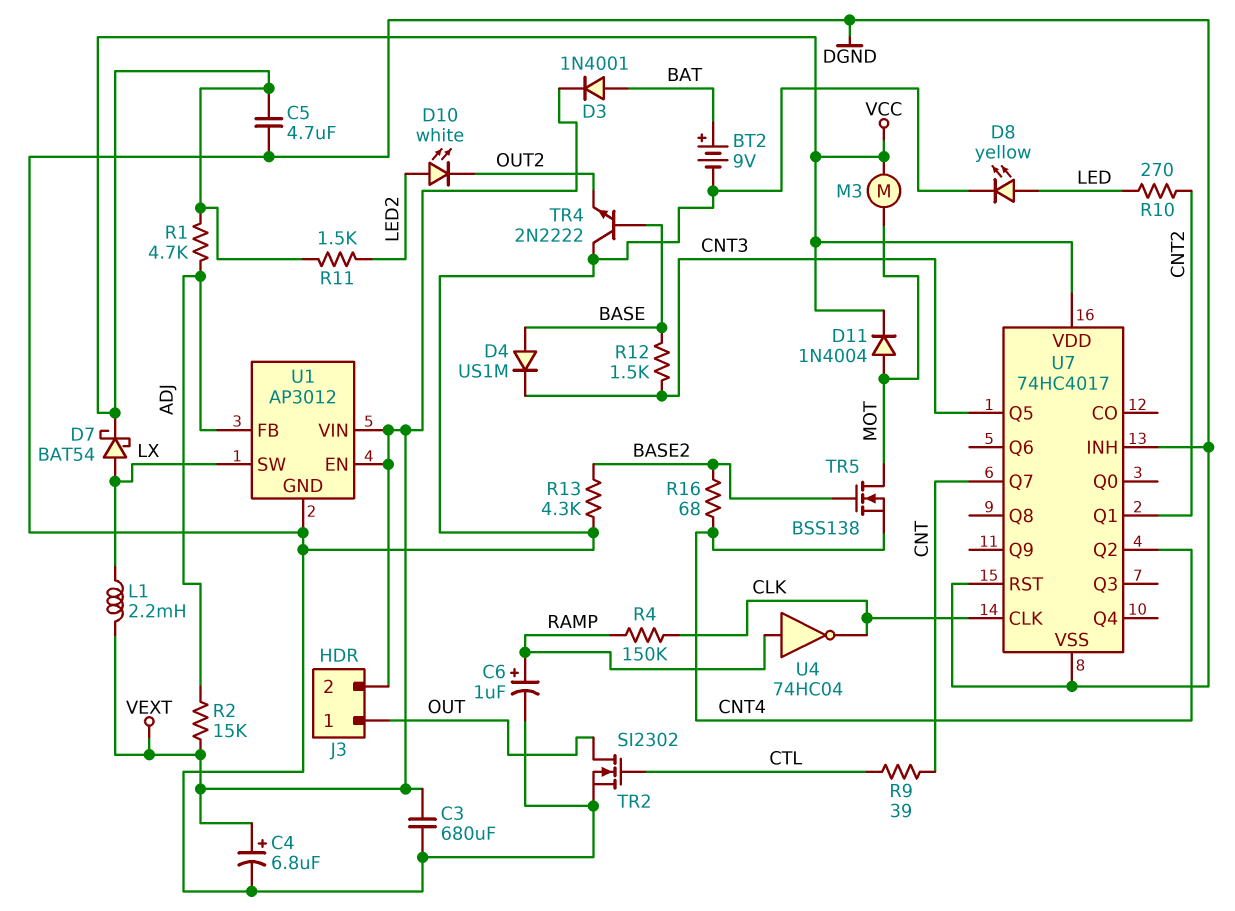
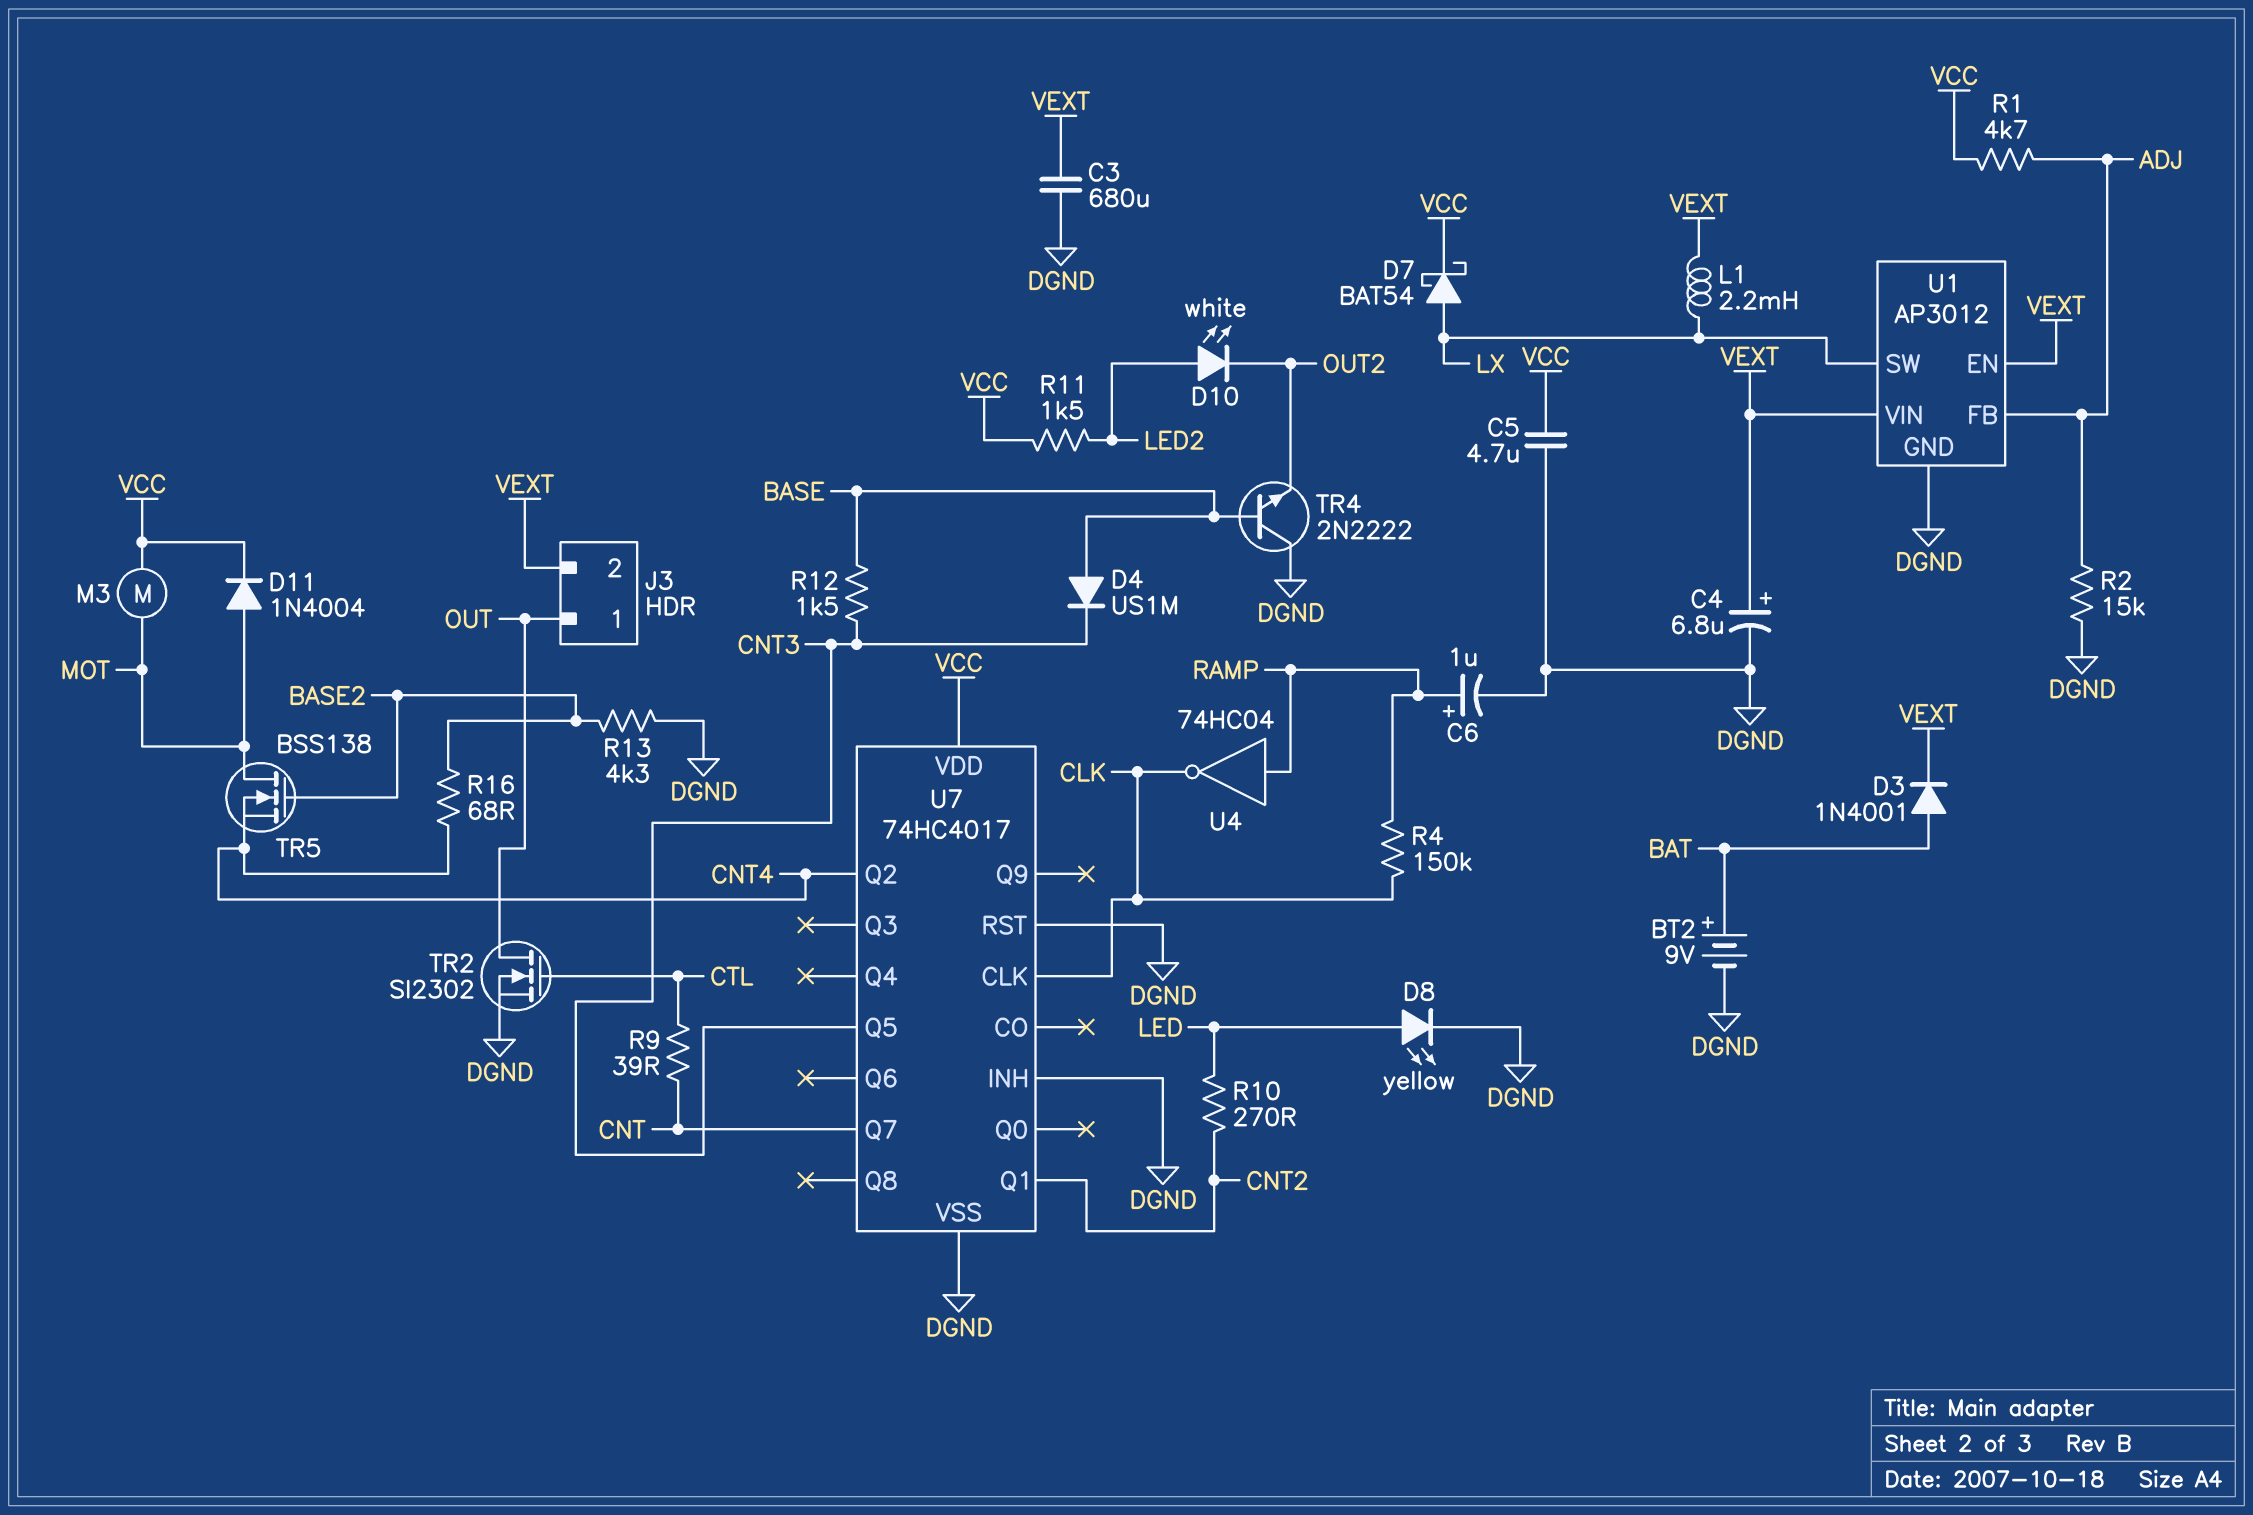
R2: 15k (ADJ, VEXT) -> 15k (ADJ, DGND)

